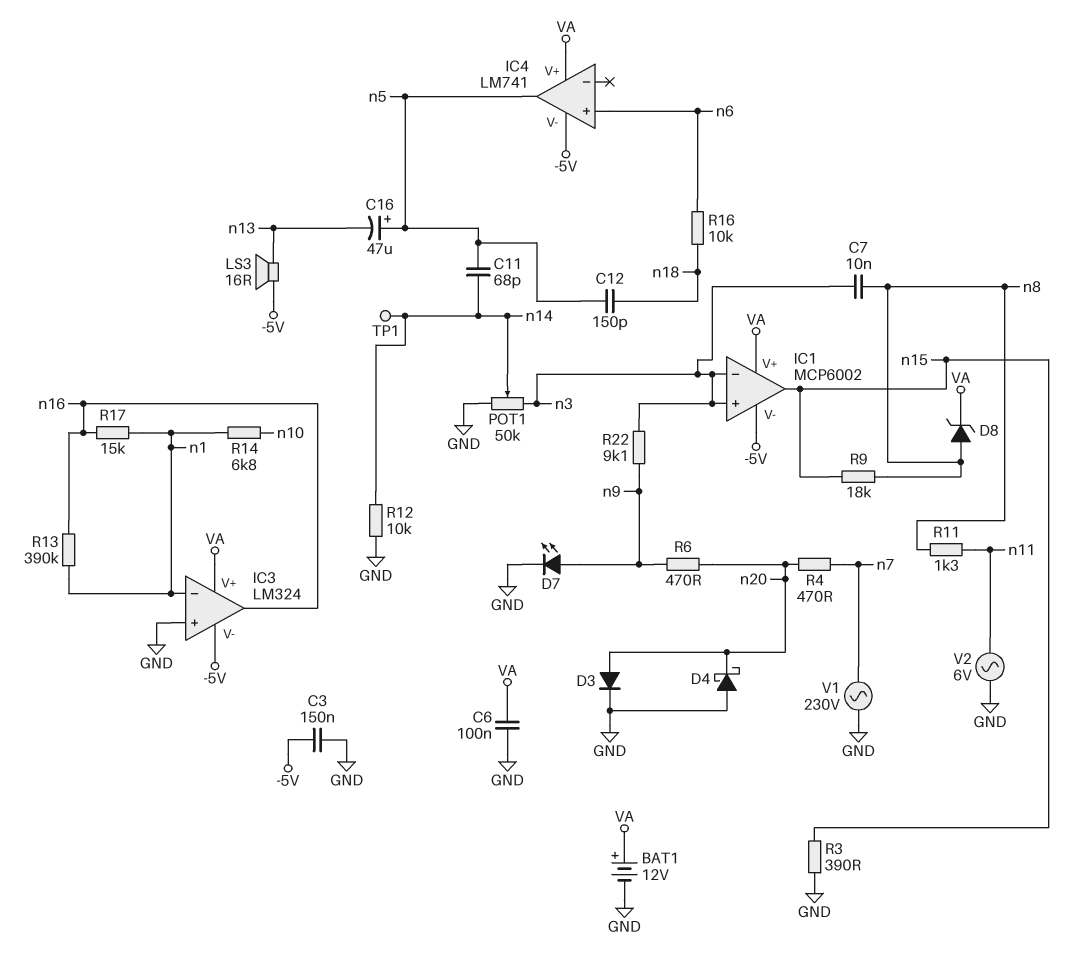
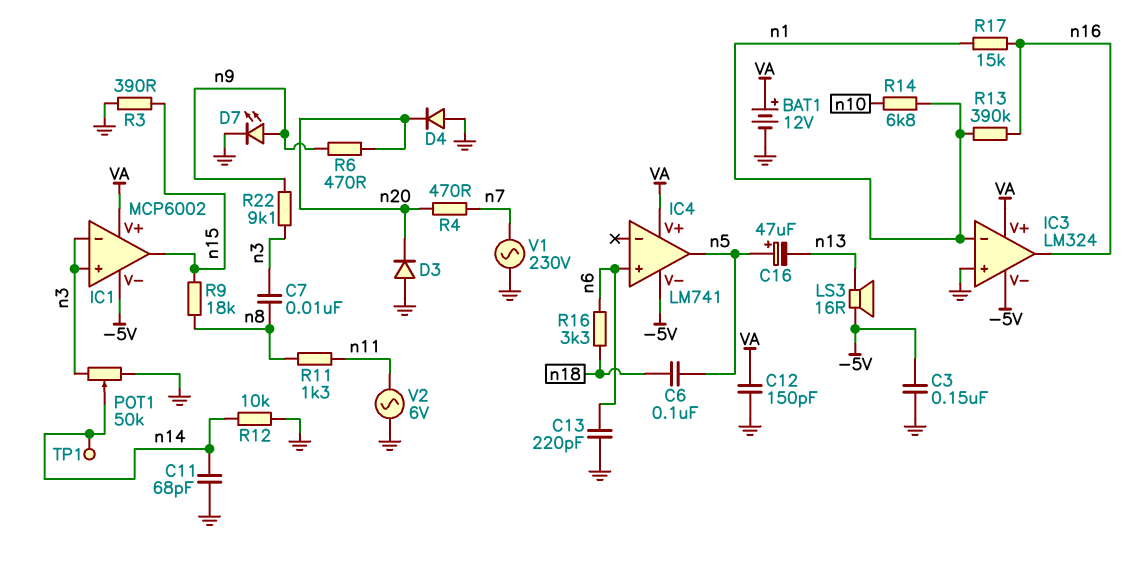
C6: 100nF (GND, VA) -> 100nF (n5, n18)
C11: 68pF (n5, n14) -> 68pF (GND, n14)
C12: 150pF (n5, n18) -> 150pF (GND, VA)
C13: none -> 220pF (GND, n6)
D3: diode (A n20, K GND) -> diode (A GND, K n20)
D4: schottky (A GND, K n20) -> diode (A GND, K n20)
D8: zener (A n8, K VA) -> none
R16: 10k (n6, n18) -> 3.3k (n6, n18)

